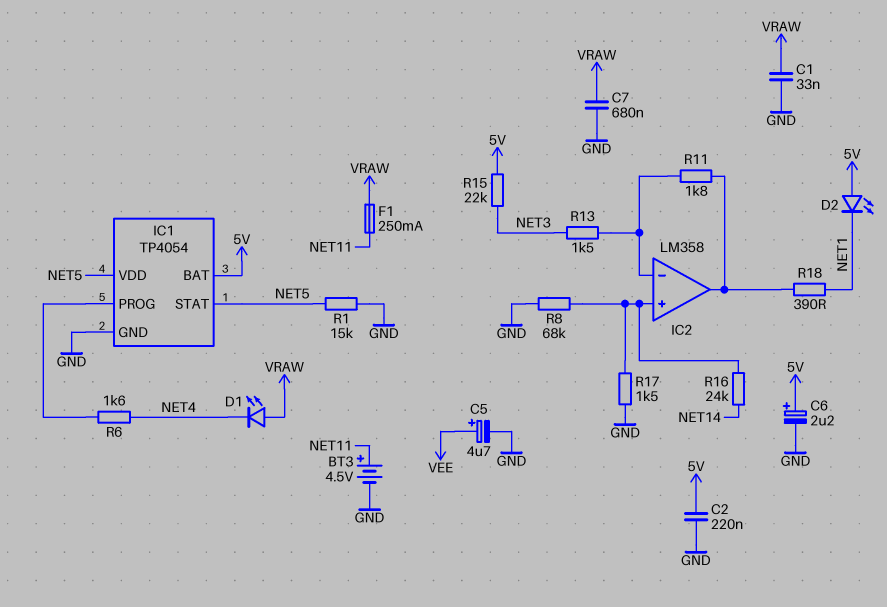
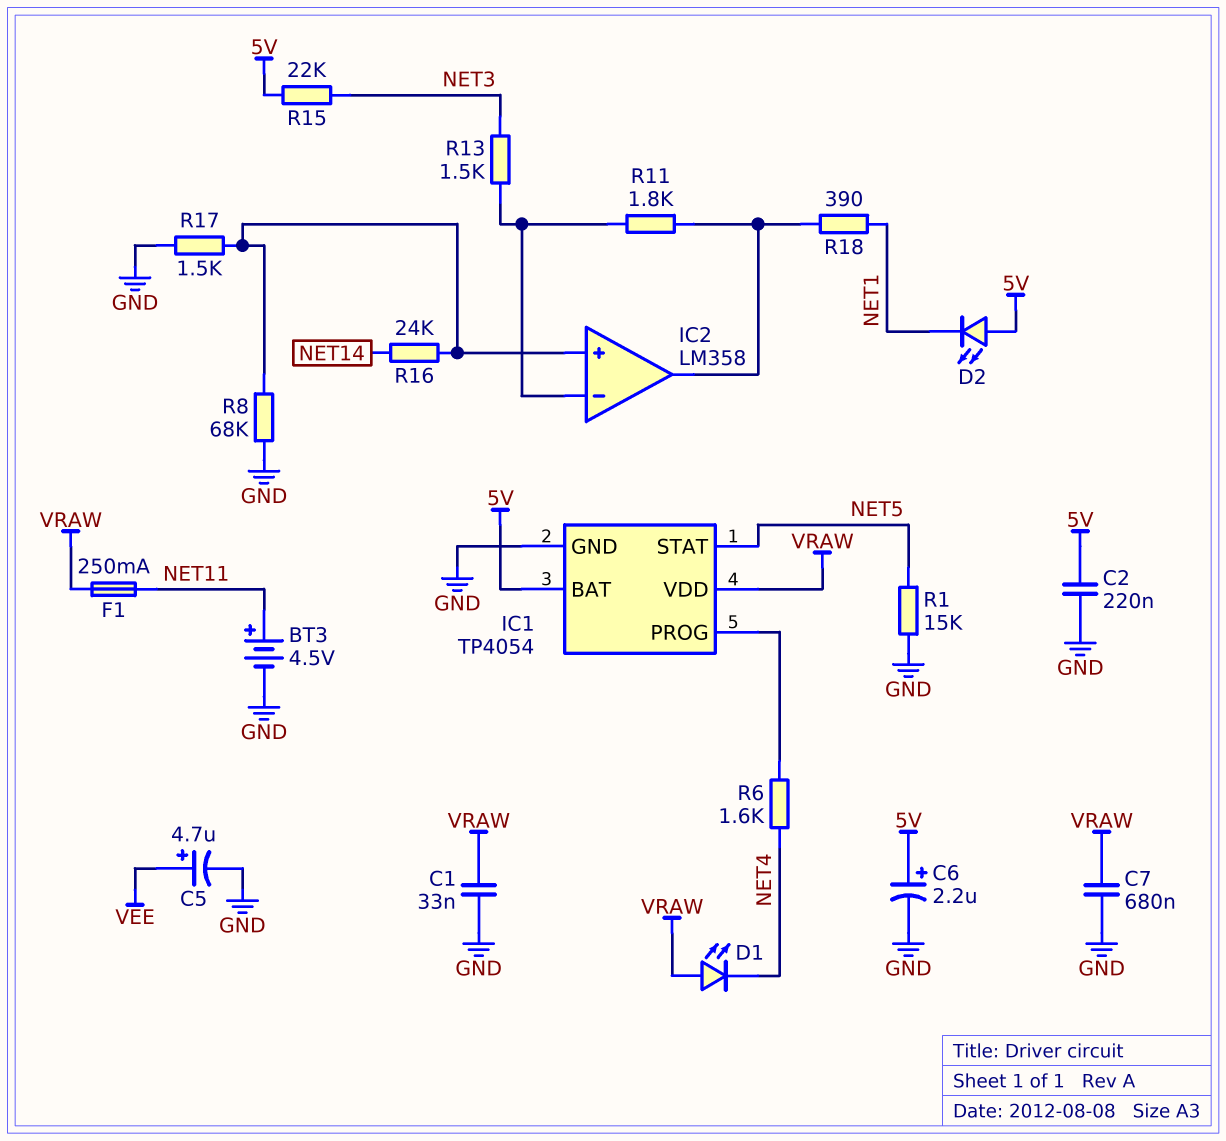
IC1 pin VDD: NET5 -> VRAW

